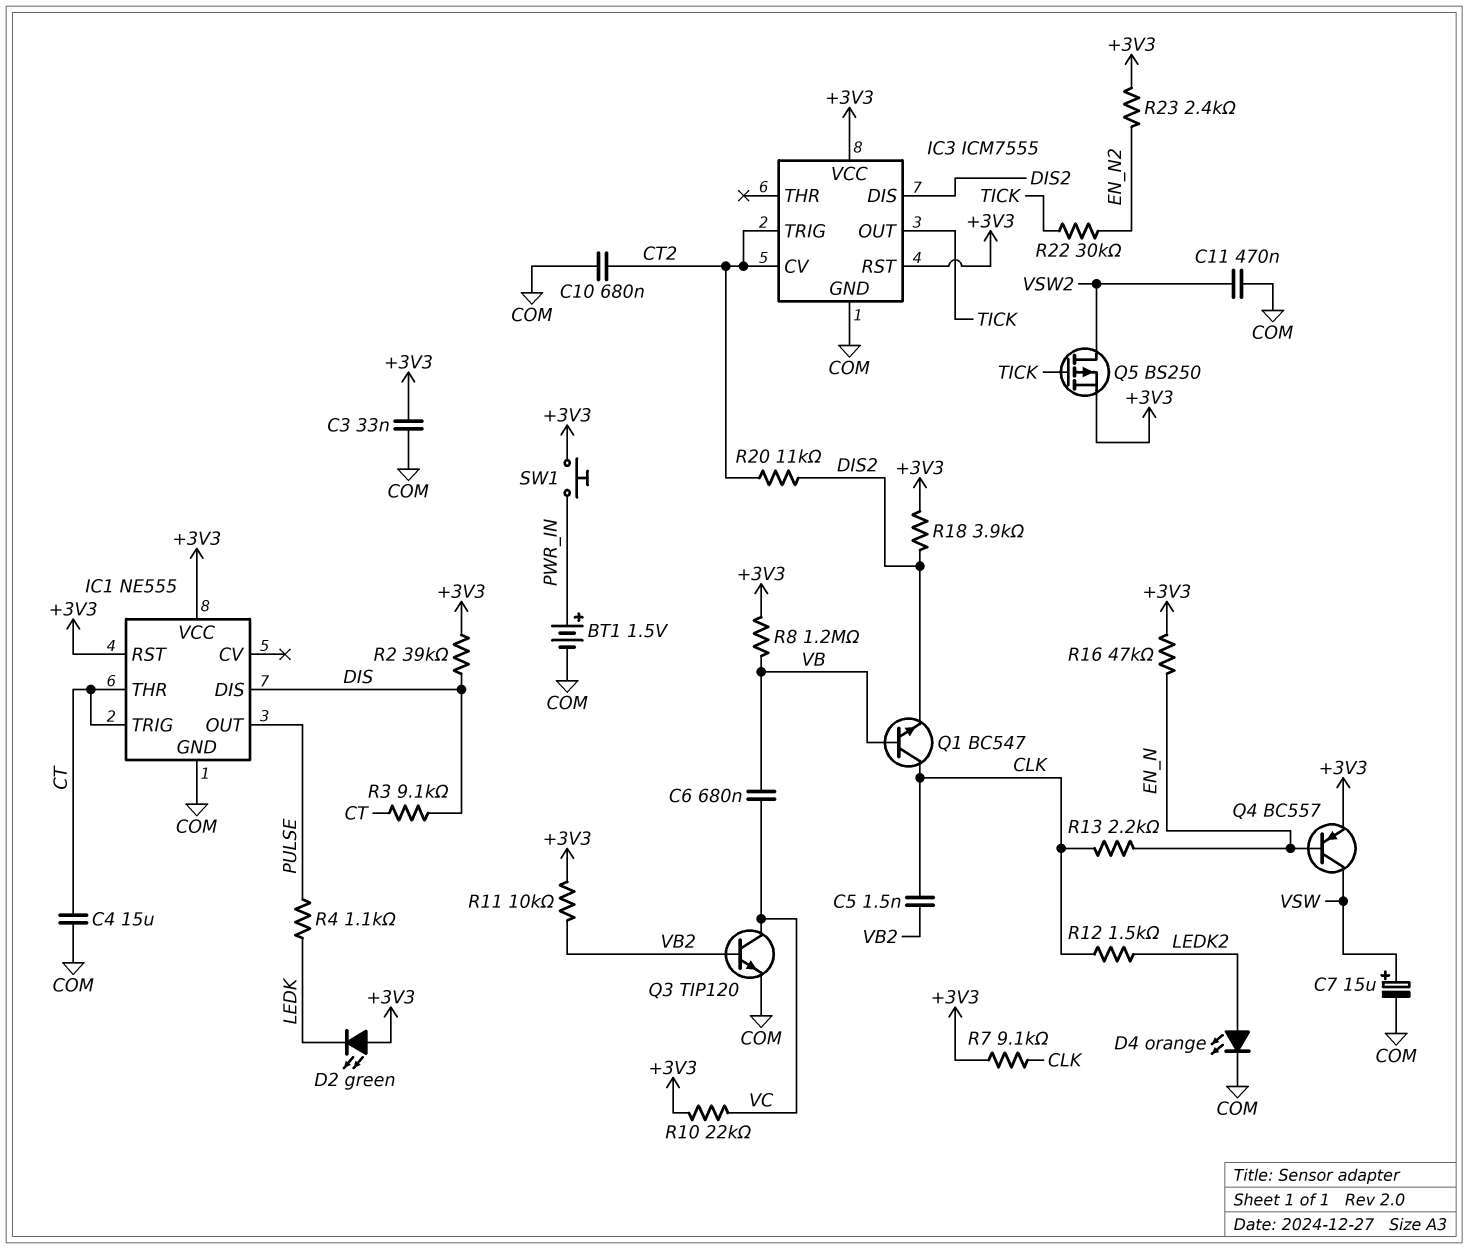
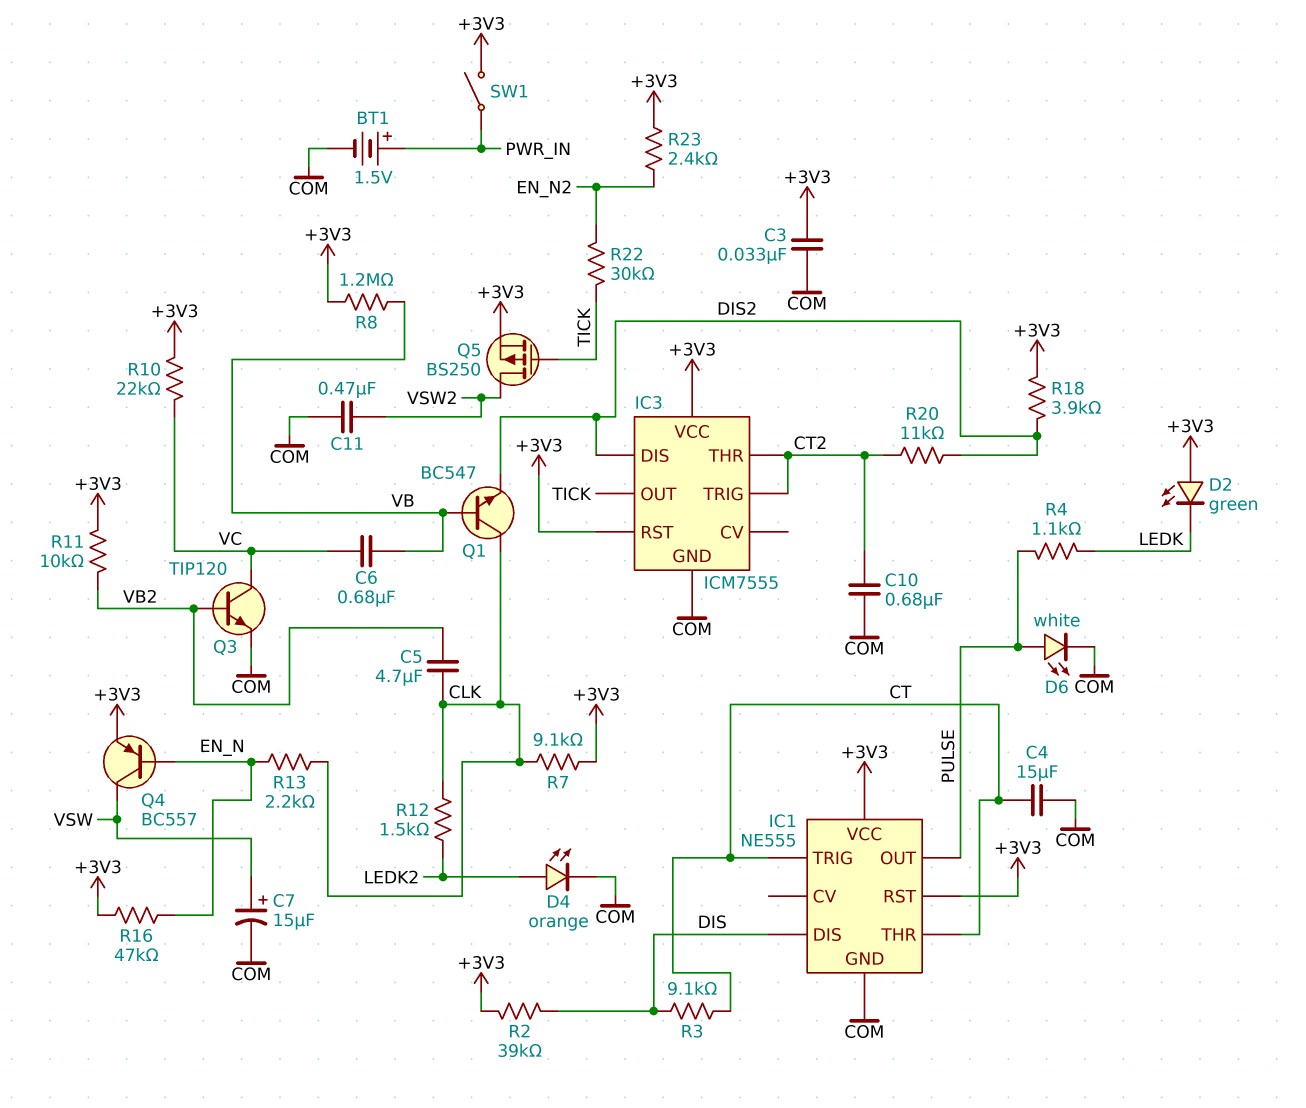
C5: 1.5nF (CLK, VB2) -> 4.7uF (CLK, VB2)
D6: none -> LED white (A PULSE, K COM)
IC3 pin CV: CT2 -> none
IC3 pin THR: none -> CT2
SW1: button (+3V3, PWR_IN) -> switch (+3V3, PWR_IN)

